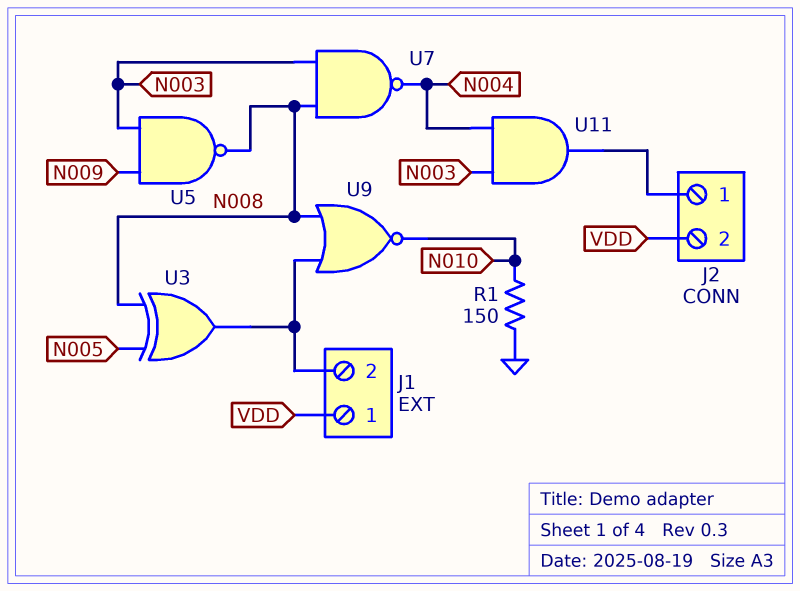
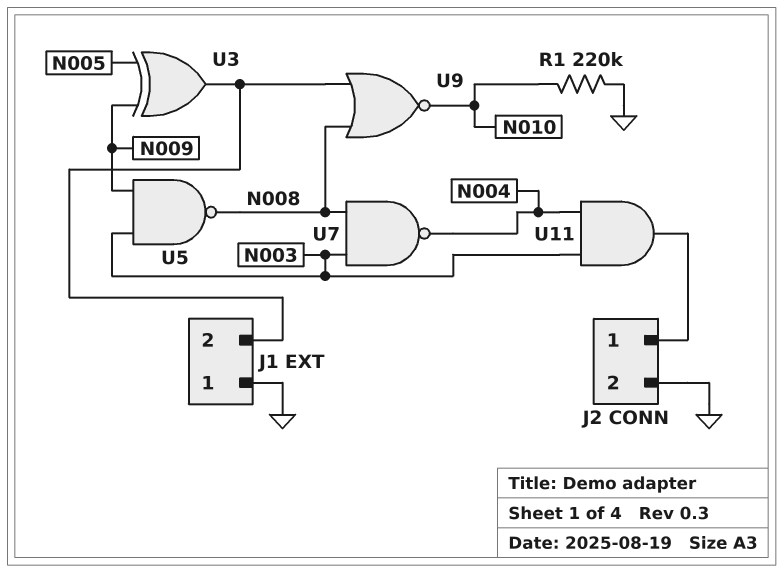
J1 pin 1: VDD -> GND
J2 pin 2: VDD -> GND
R1: 150 (GND, N010) -> 220k (GND, N010)
U3: XOR (in N005, in N008, out J1/2) -> XOR (in N005, in N009, out J1/2)

